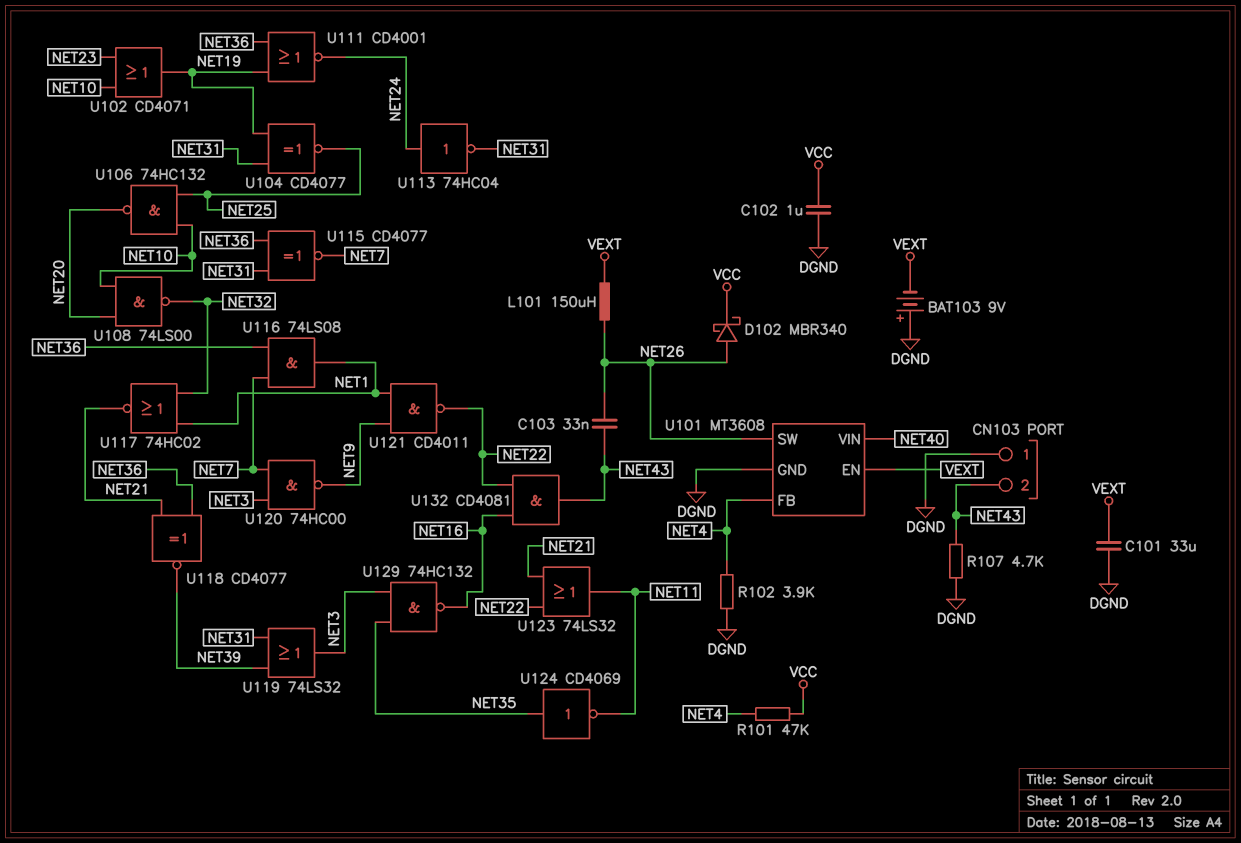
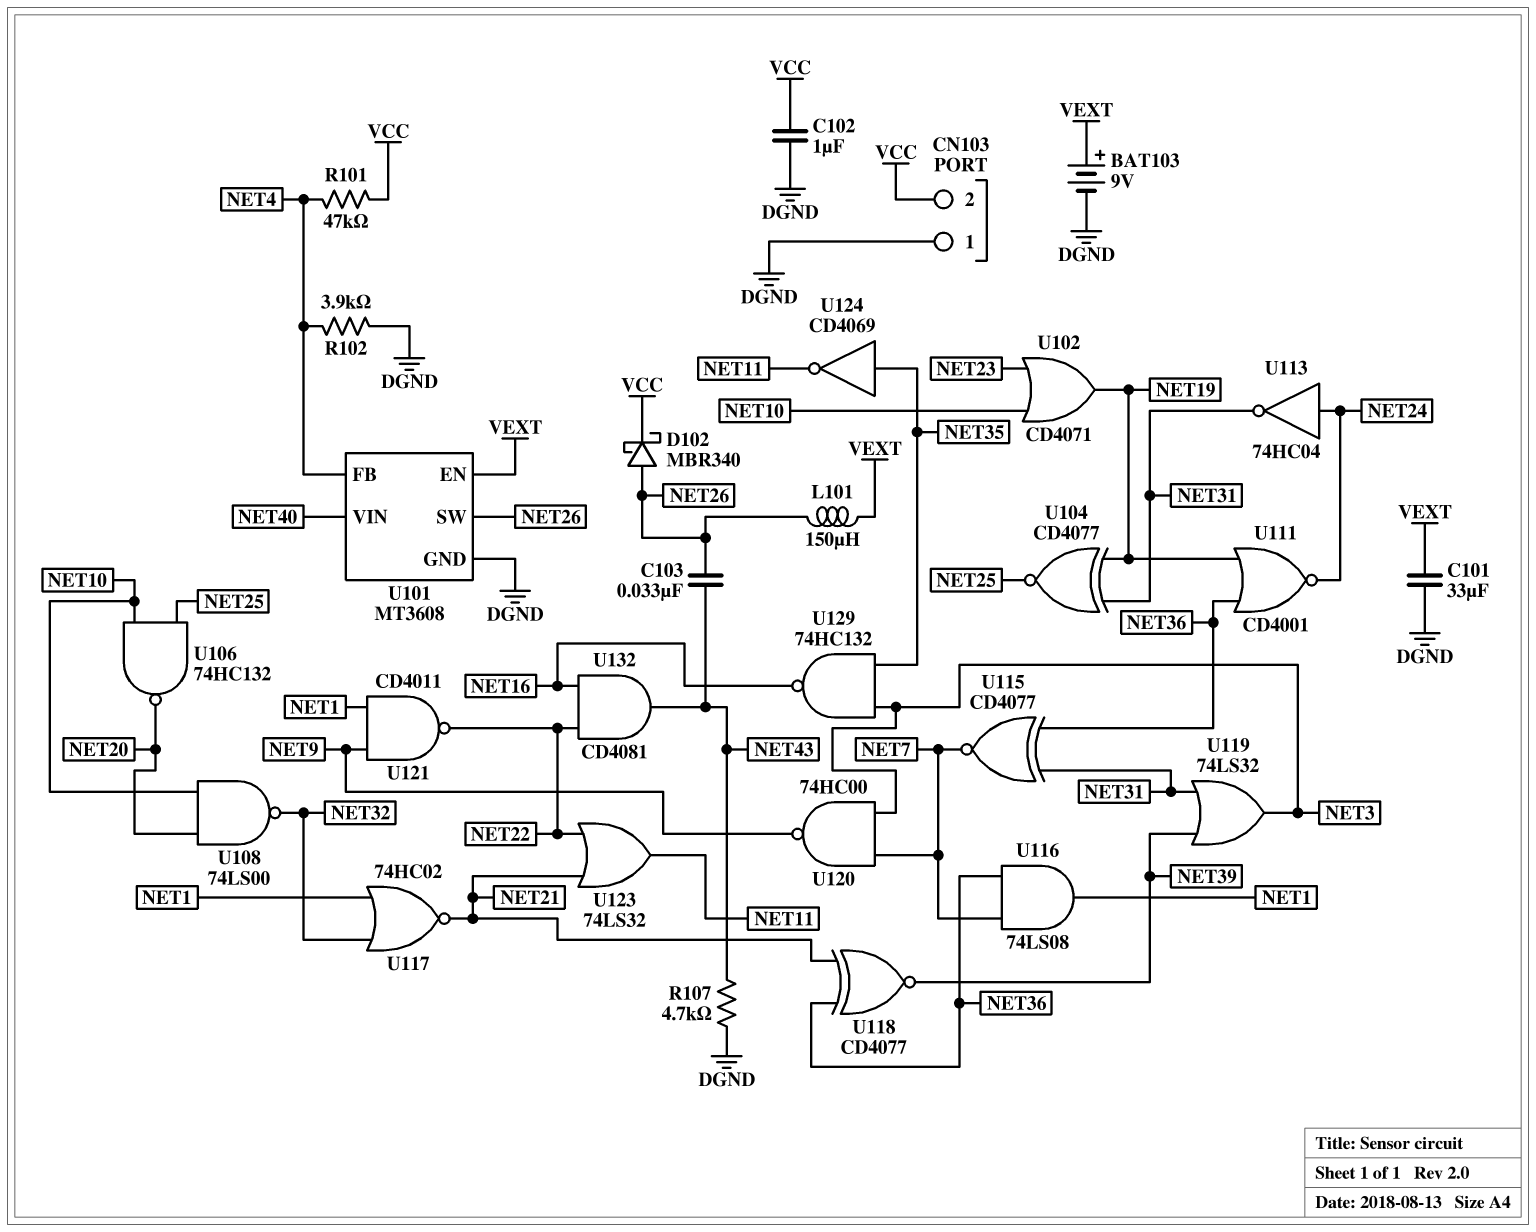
BAT103: 9V (plus DGND, minus VEXT) -> 9V (plus VEXT, minus DGND)
CN103 pin 2: NET43 -> VCC

